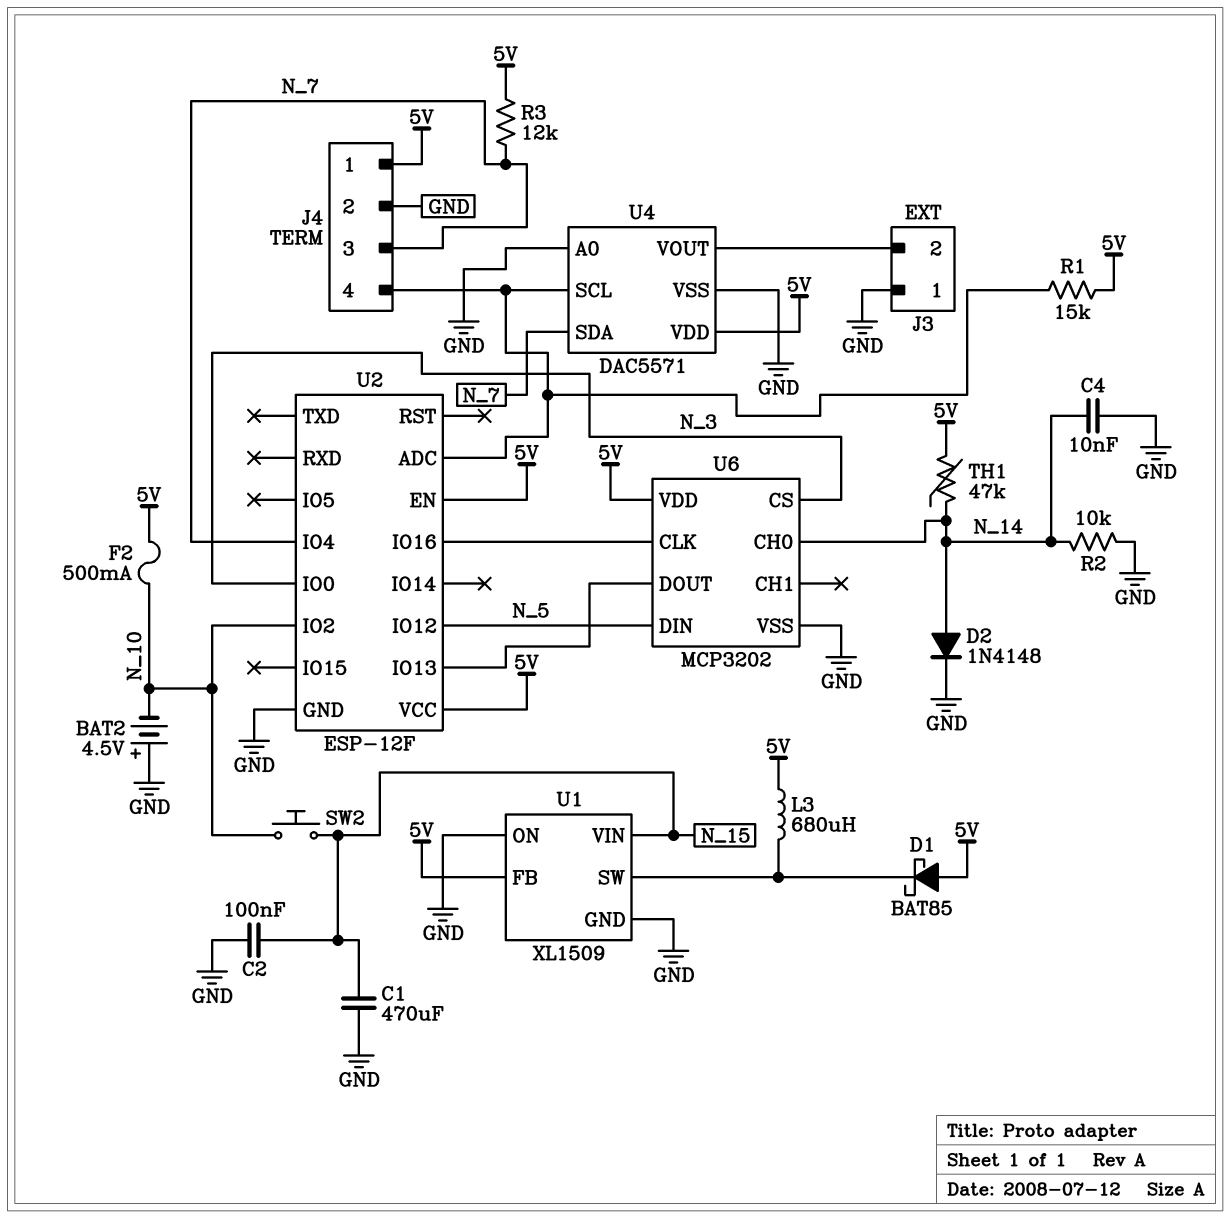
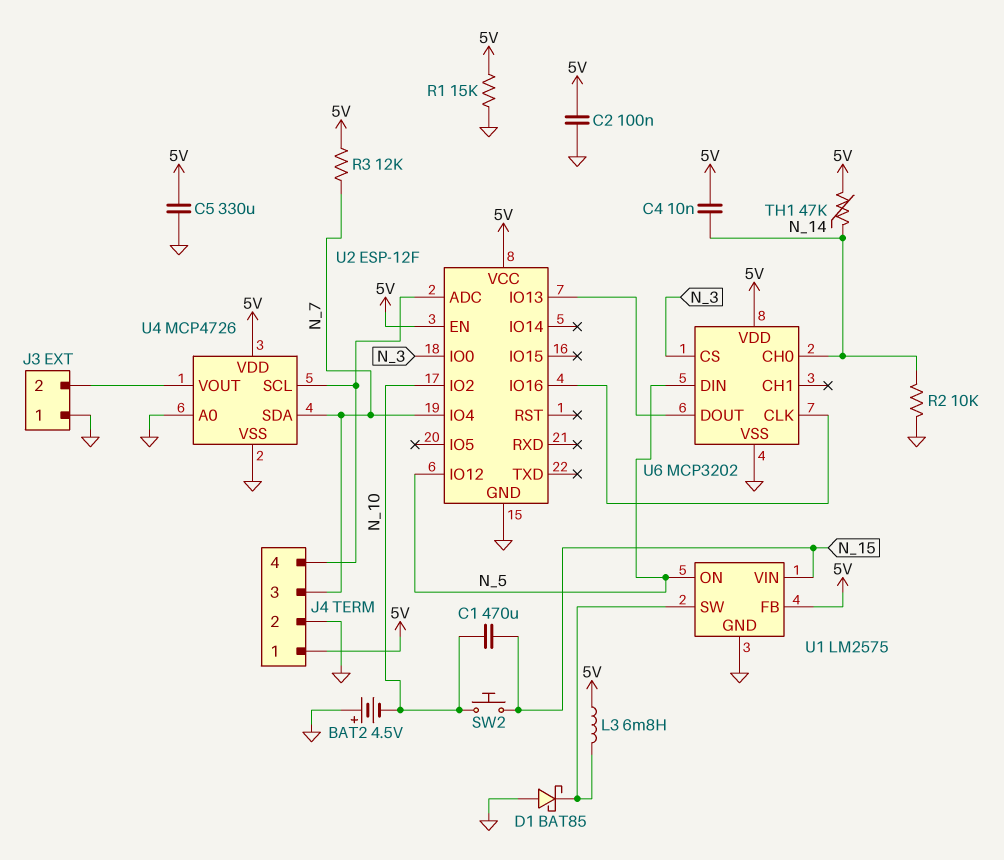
C1: 470uF (GND, N_15) -> 470uF (N_10, N_15)
C2: 100nF (GND, N_15) -> 100nF (5V, GND)
C4: 10nF (GND, N_14) -> 10nF (5V, N_14)
C5: none -> 330uF (5V, GND)
D1: schottky BAT85 (A 5V, K U1/SW) -> schottky BAT85 (A GND, K U1/SW)
D2: diode 1N4148 (A N_14, K GND) -> none
F2: 500mA (5V, N_10) -> none
L3: 680uH (5V, U1/SW) -> 6.8mH (5V, U1/SW)
R1: 15k (5V, J4/4) -> 15k (5V, GND)
U1: XL1509 -> LM2575
U1 pin ON: GND -> N_5
U4: DAC5571 -> MCP4726

